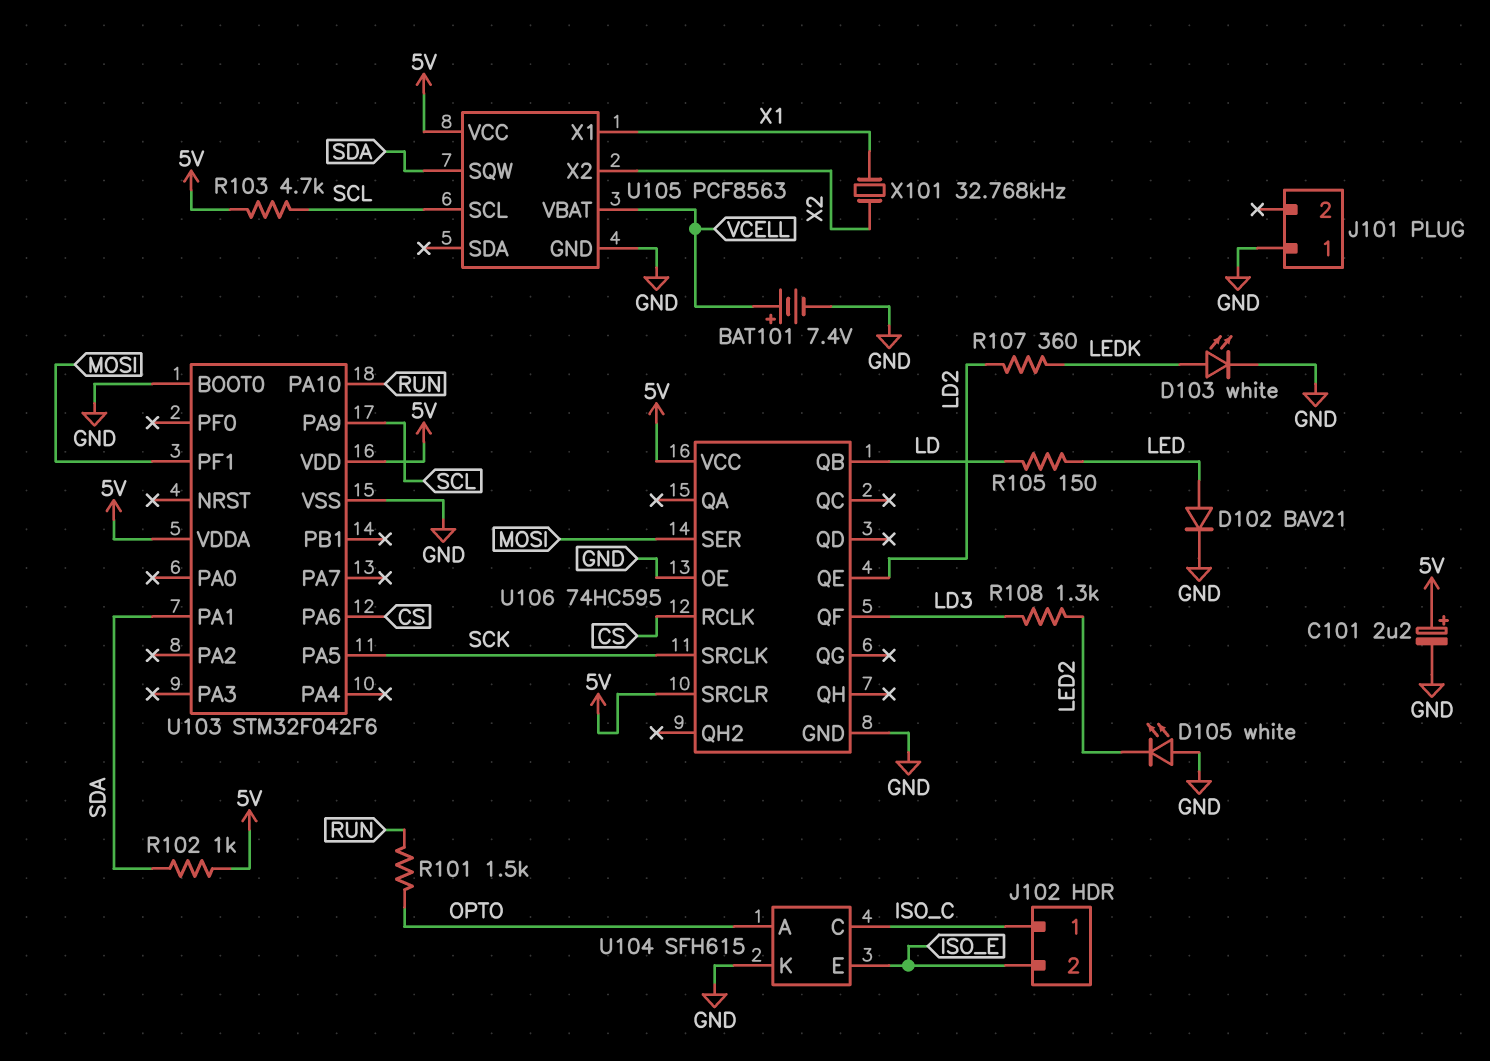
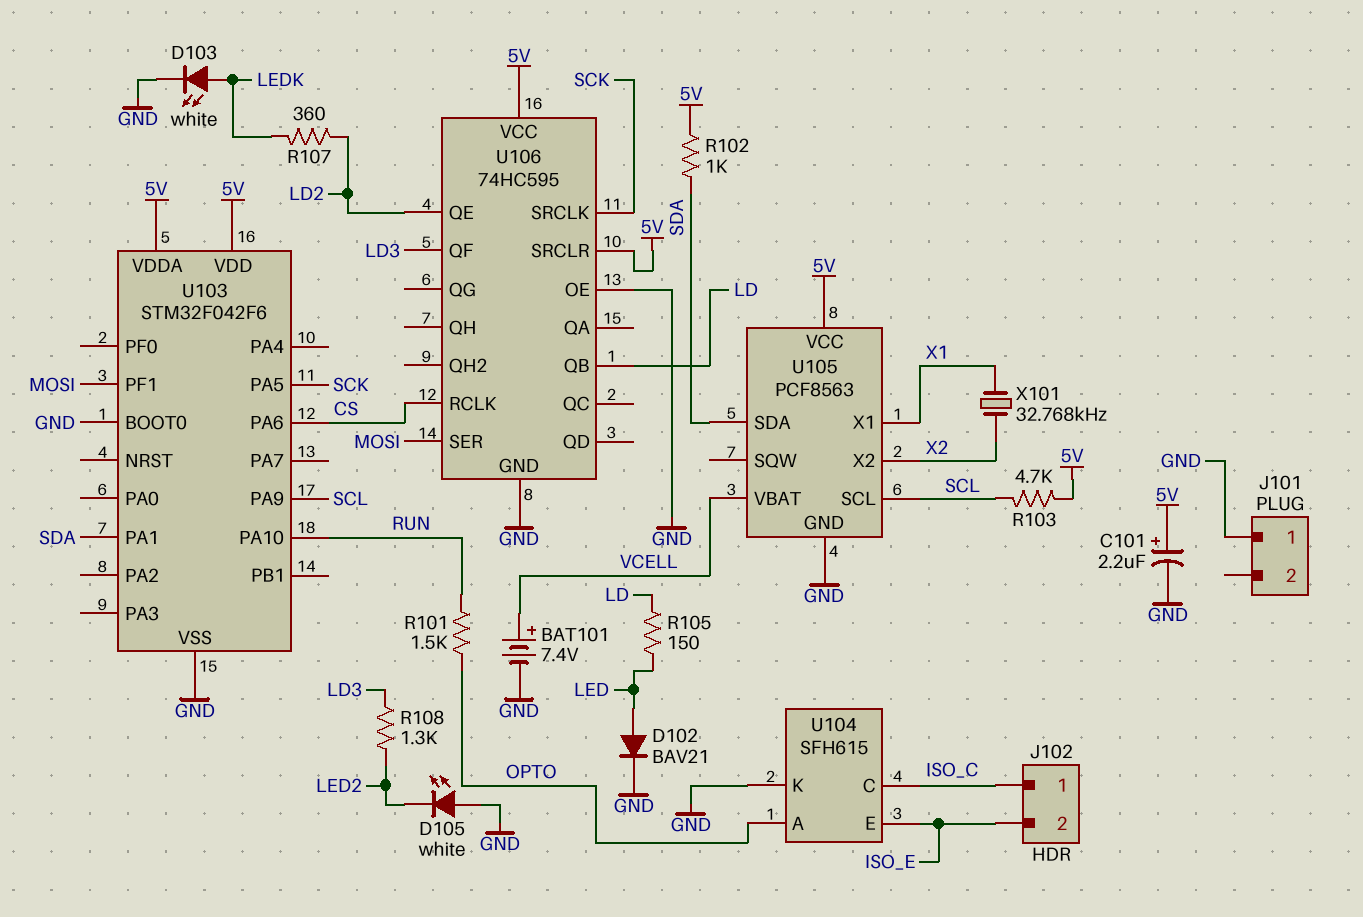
U105 pin SDA: none -> SDA
U105 pin SQW: SDA -> none

